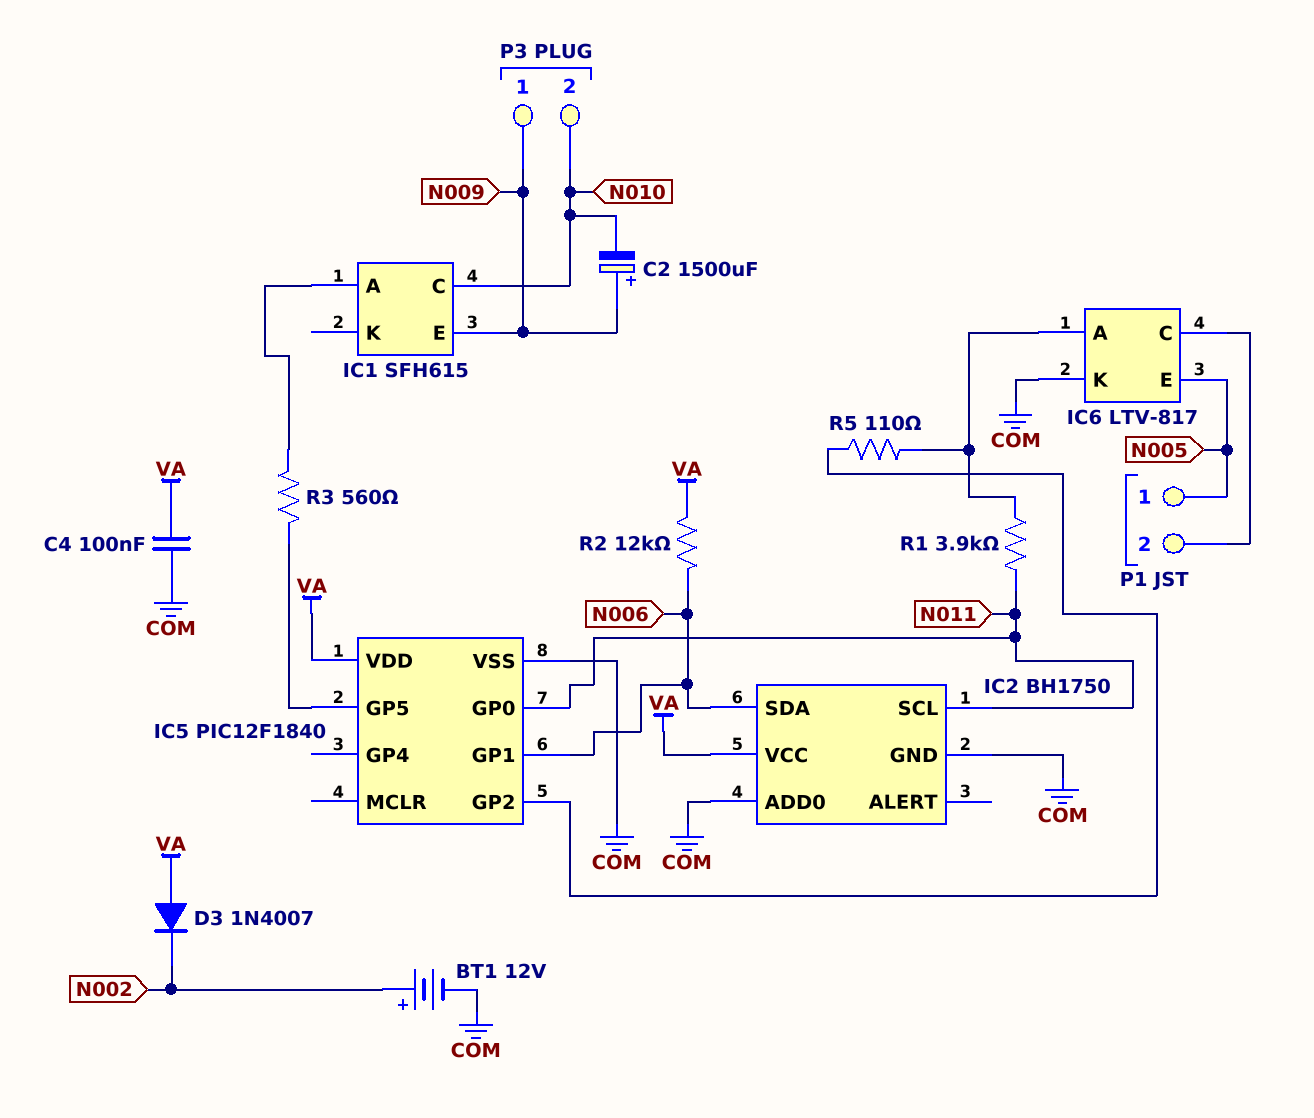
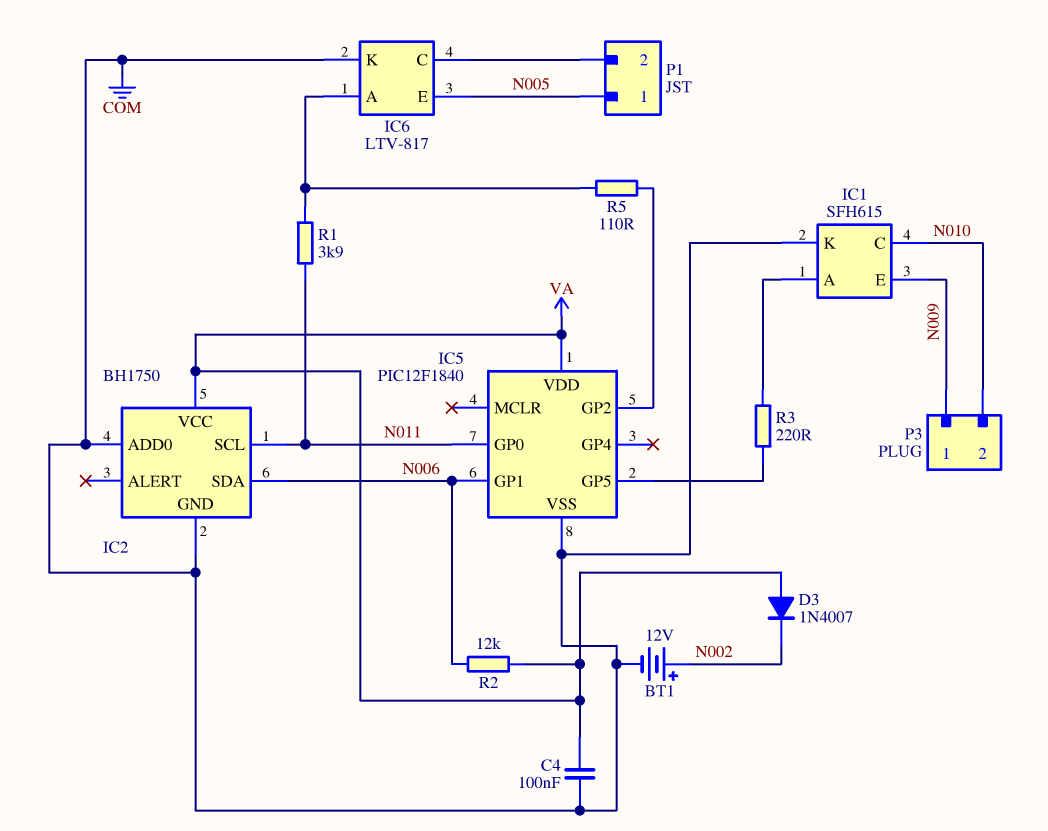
C2: 1500uF (plus N009, minus N010) -> none
IC1 pin K: none -> COM
R3: 560 (IC1/A, IC5/GP5) -> 220 (IC1/A, IC5/GP5)

